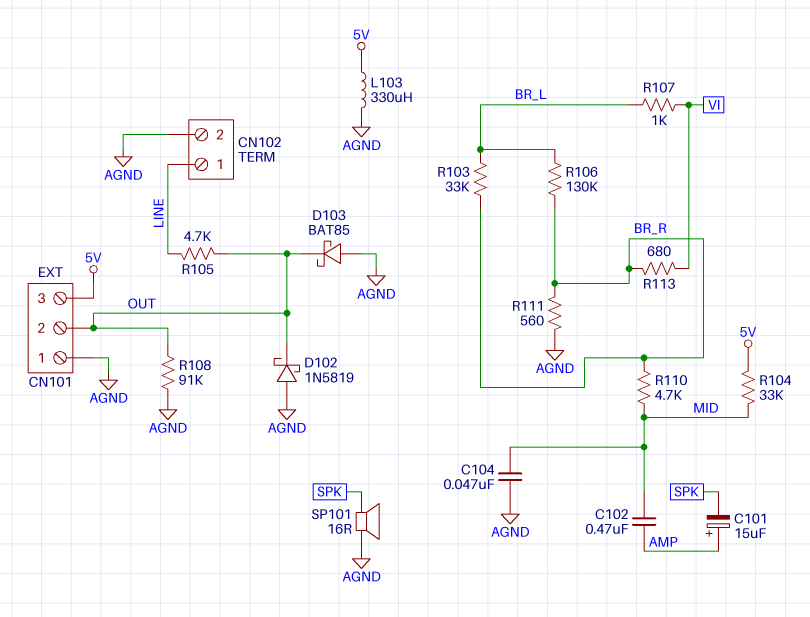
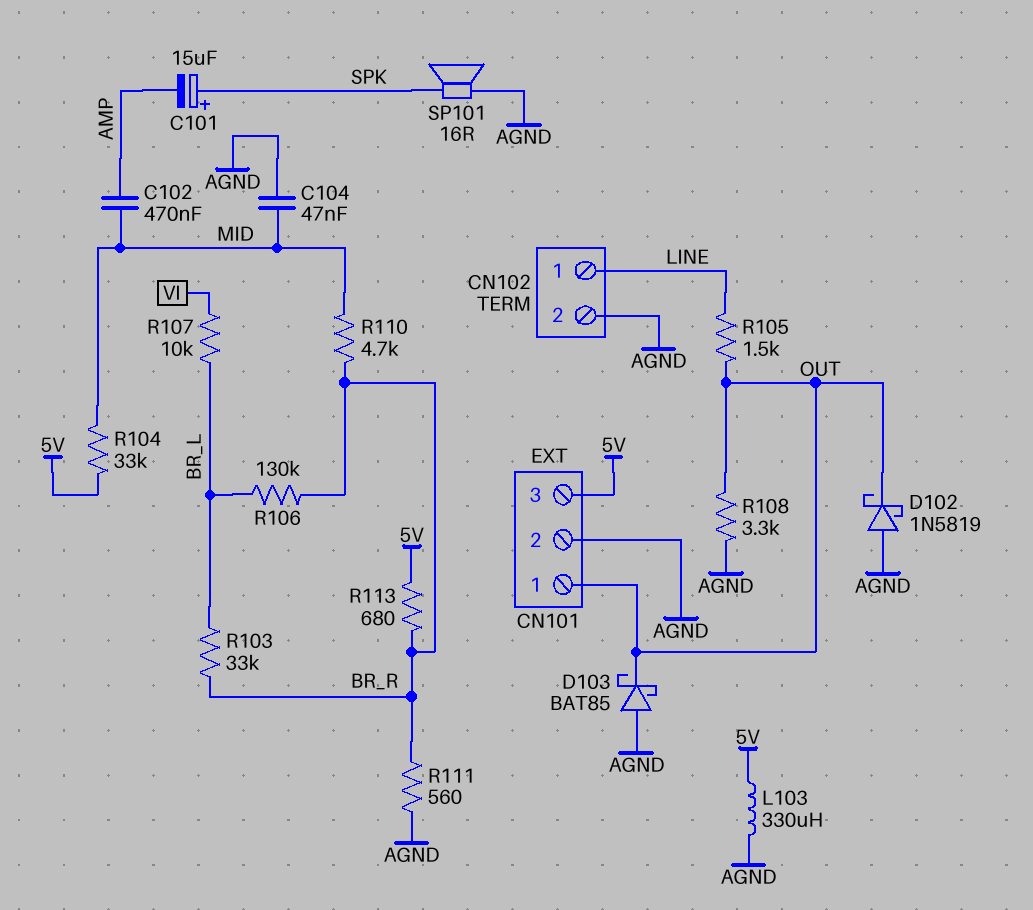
C101: 15uF (plus AMP, minus SPK) -> 15uF (plus SPK, minus AMP)
CN101 pin 1: AGND -> OUT
CN101 pin 2: OUT -> AGND
R105: 4.7k (LINE, OUT) -> 1.5k (LINE, OUT)
R107: 1k (BR_L, VI) -> 10k (BR_L, VI)
R108: 91k (AGND, OUT) -> 3.3k (AGND, OUT)
R113: 680 (BR_R, VI) -> 680 (5V, BR_R)

